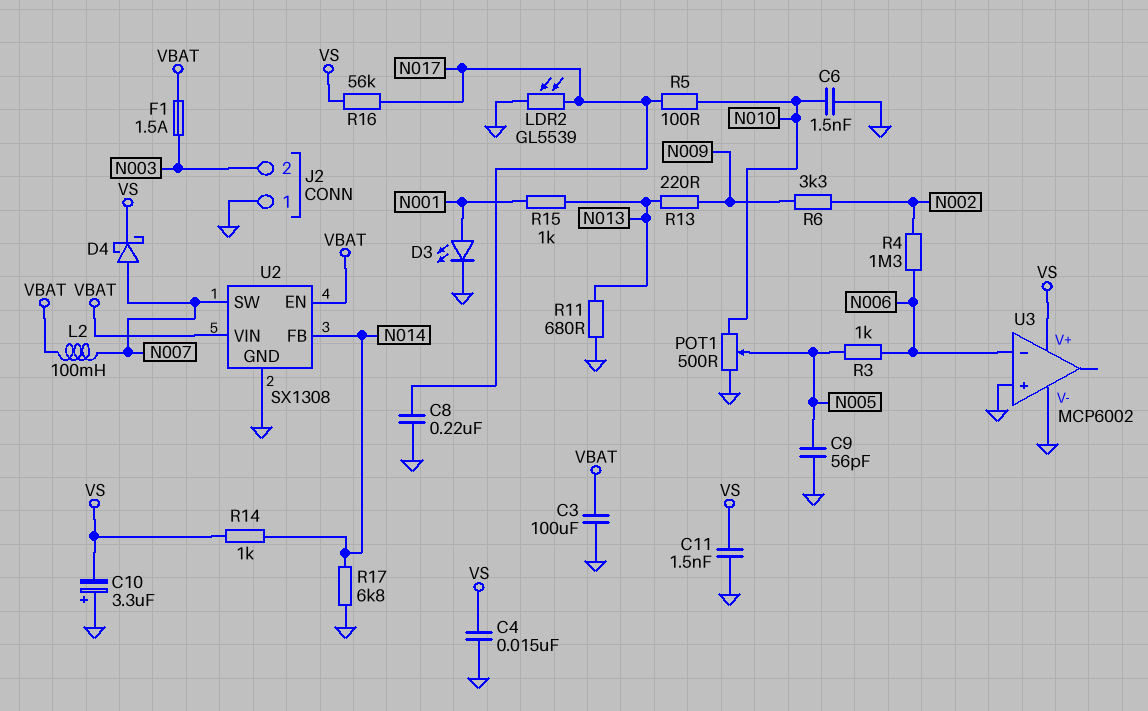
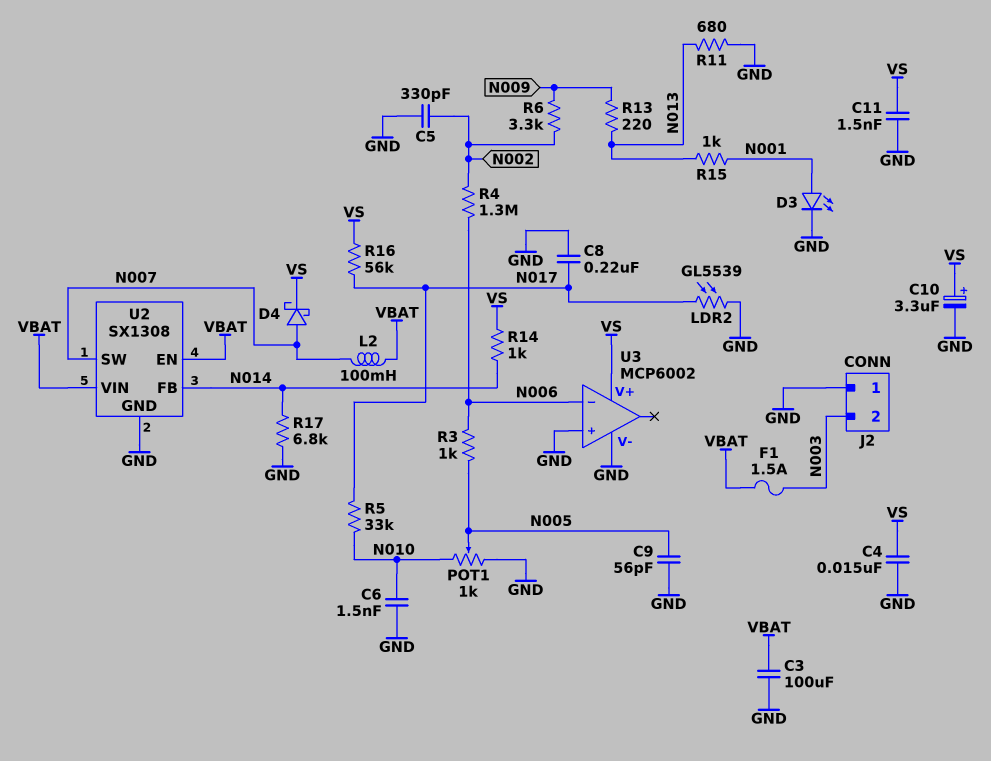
C5: none -> 330pF (GND, N002)
C10: 3.3uF (plus GND, minus VS) -> 3.3uF (plus VS, minus GND)
POT1: 500 (GND, N010, wiper N005) -> 1k (GND, N010, wiper N005)
R5: 100 (N010, N017) -> 33k (N010, N017)

